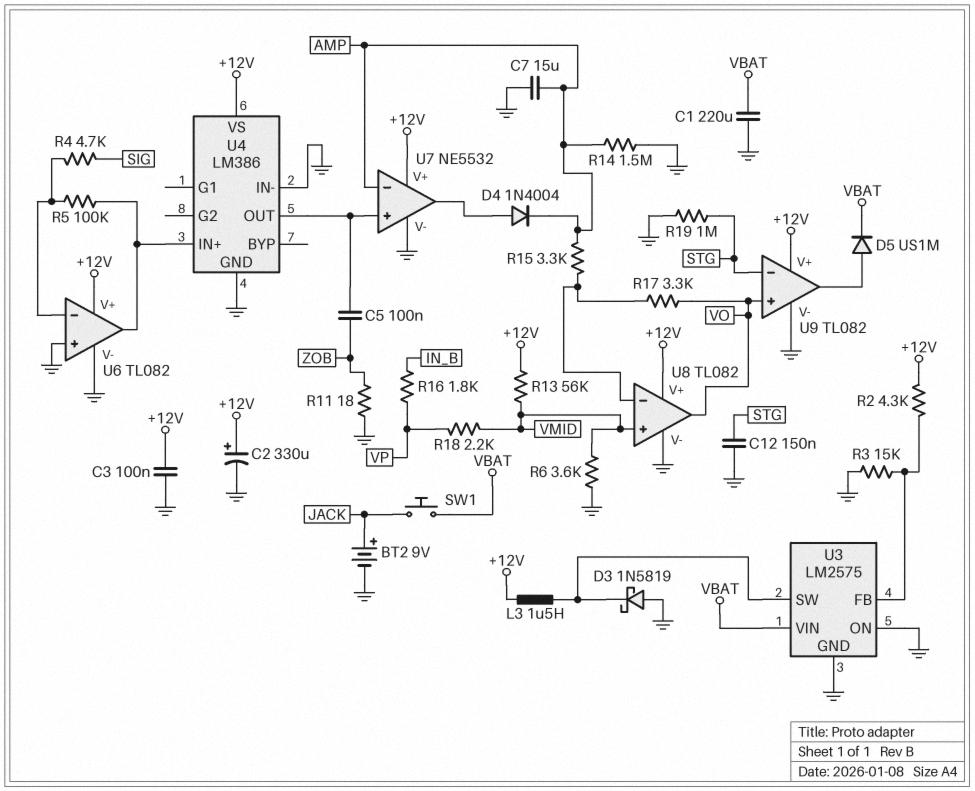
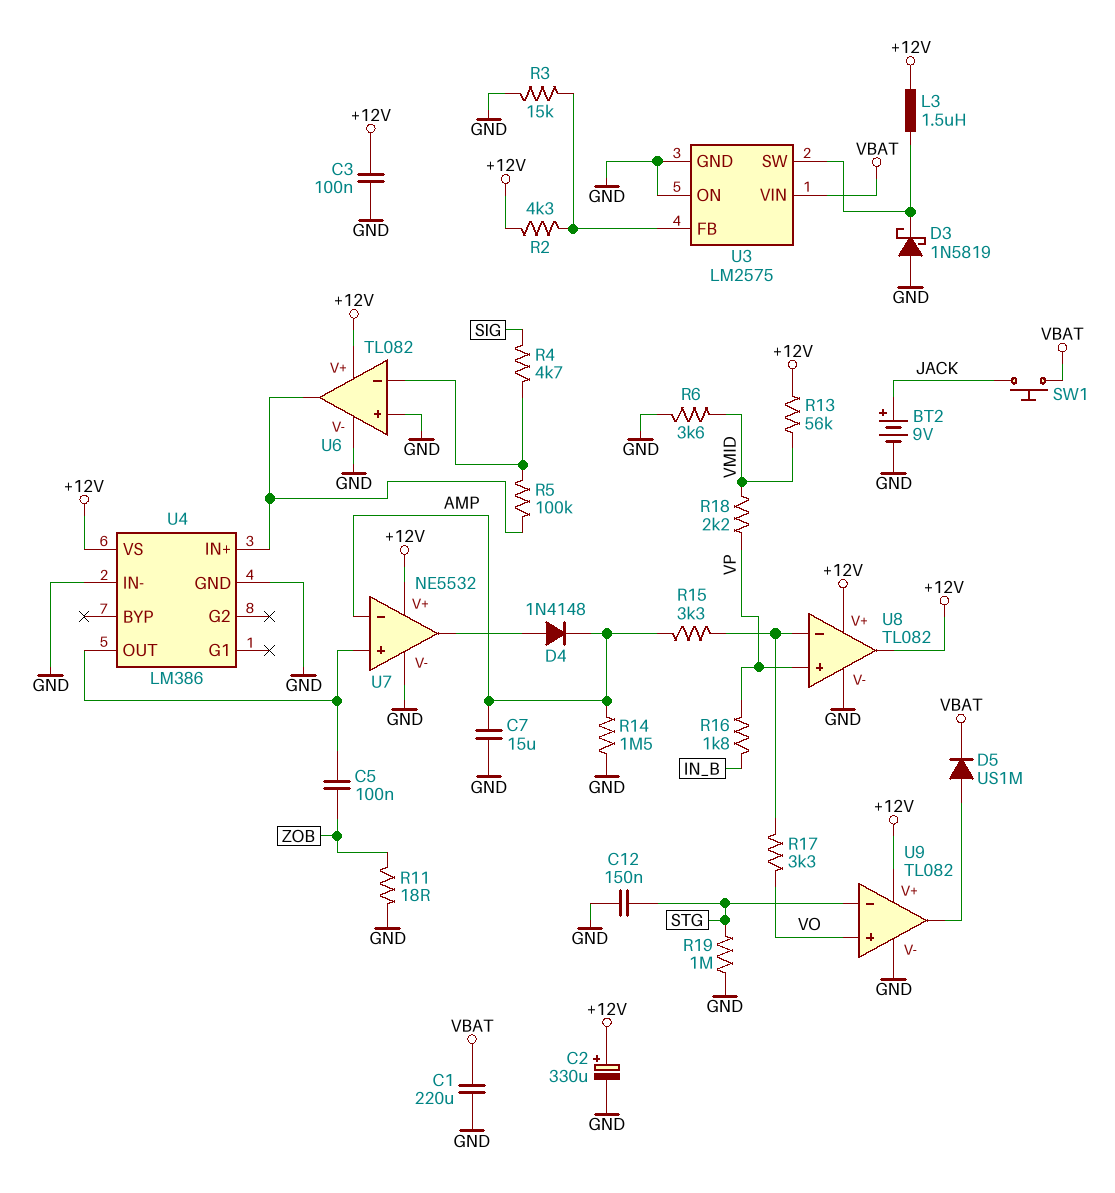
D4: diode 1N4004 (A U7/out, K AMP) -> diode 1N4148 (A U7/out, K AMP)
U8 pin in+: VMID -> VP
U8 pin out: VO -> +12V

